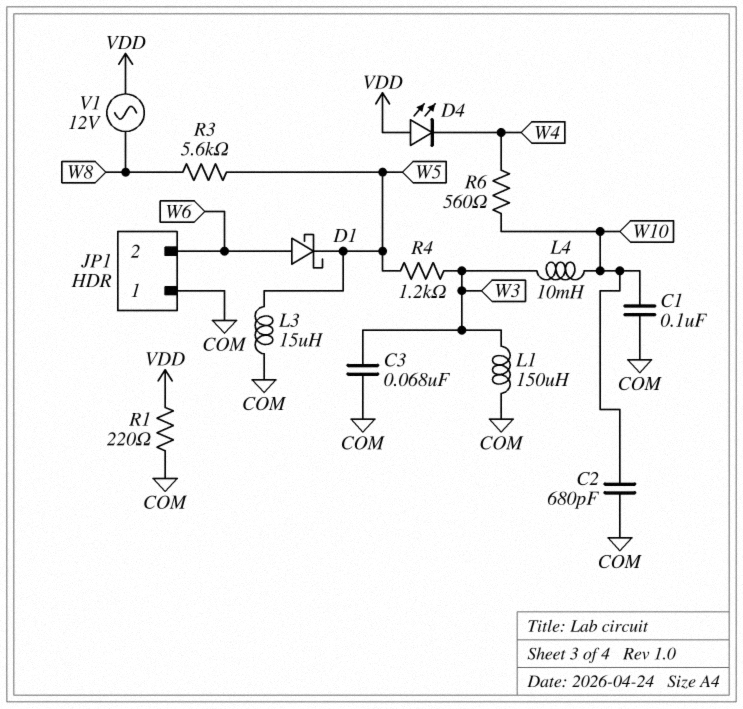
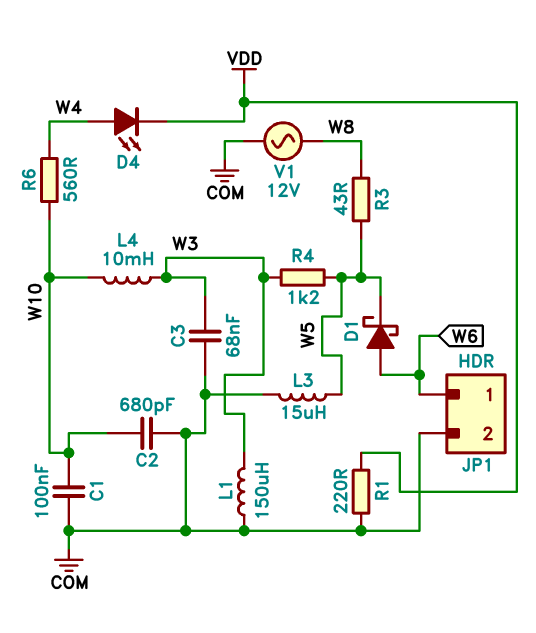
D4: LED (A VDD, K W4) -> LED (A W4, K VDD)
JP1 pin 1: COM -> W6
JP1 pin 2: W6 -> COM
R3: 5.6k (W5, W8) -> 43 (W5, W8)
V1: AC 12V (VDD, W8) -> AC 12V (COM, W8)

